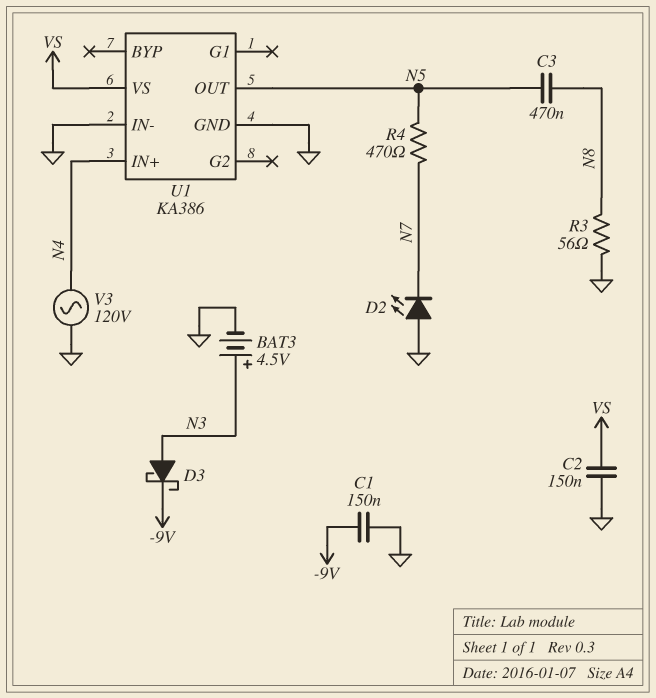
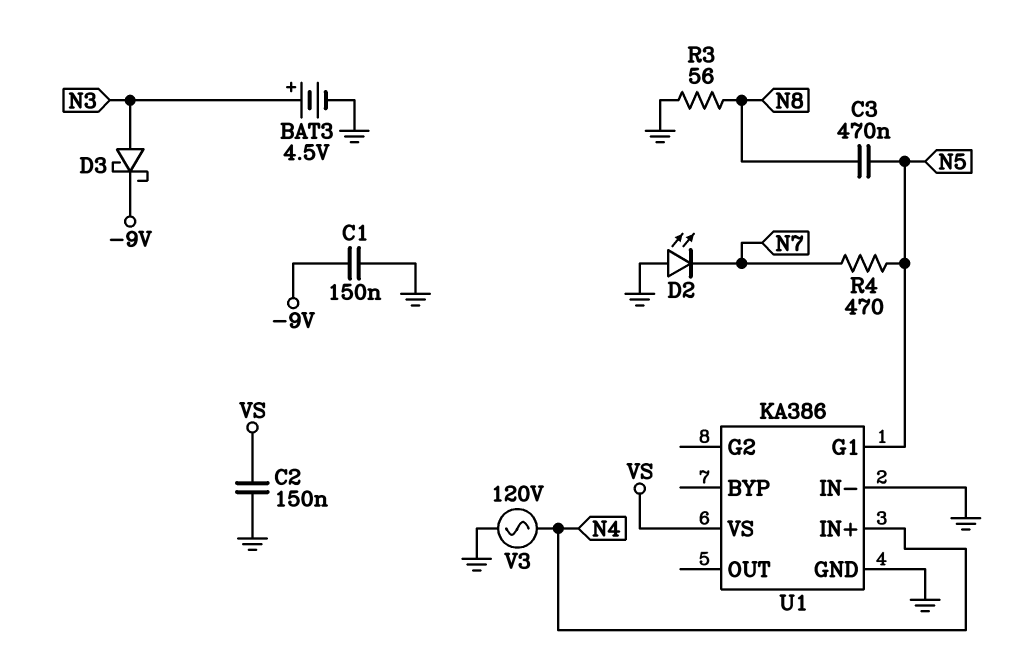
U1 pin G1: none -> N5
U1 pin OUT: N5 -> none

